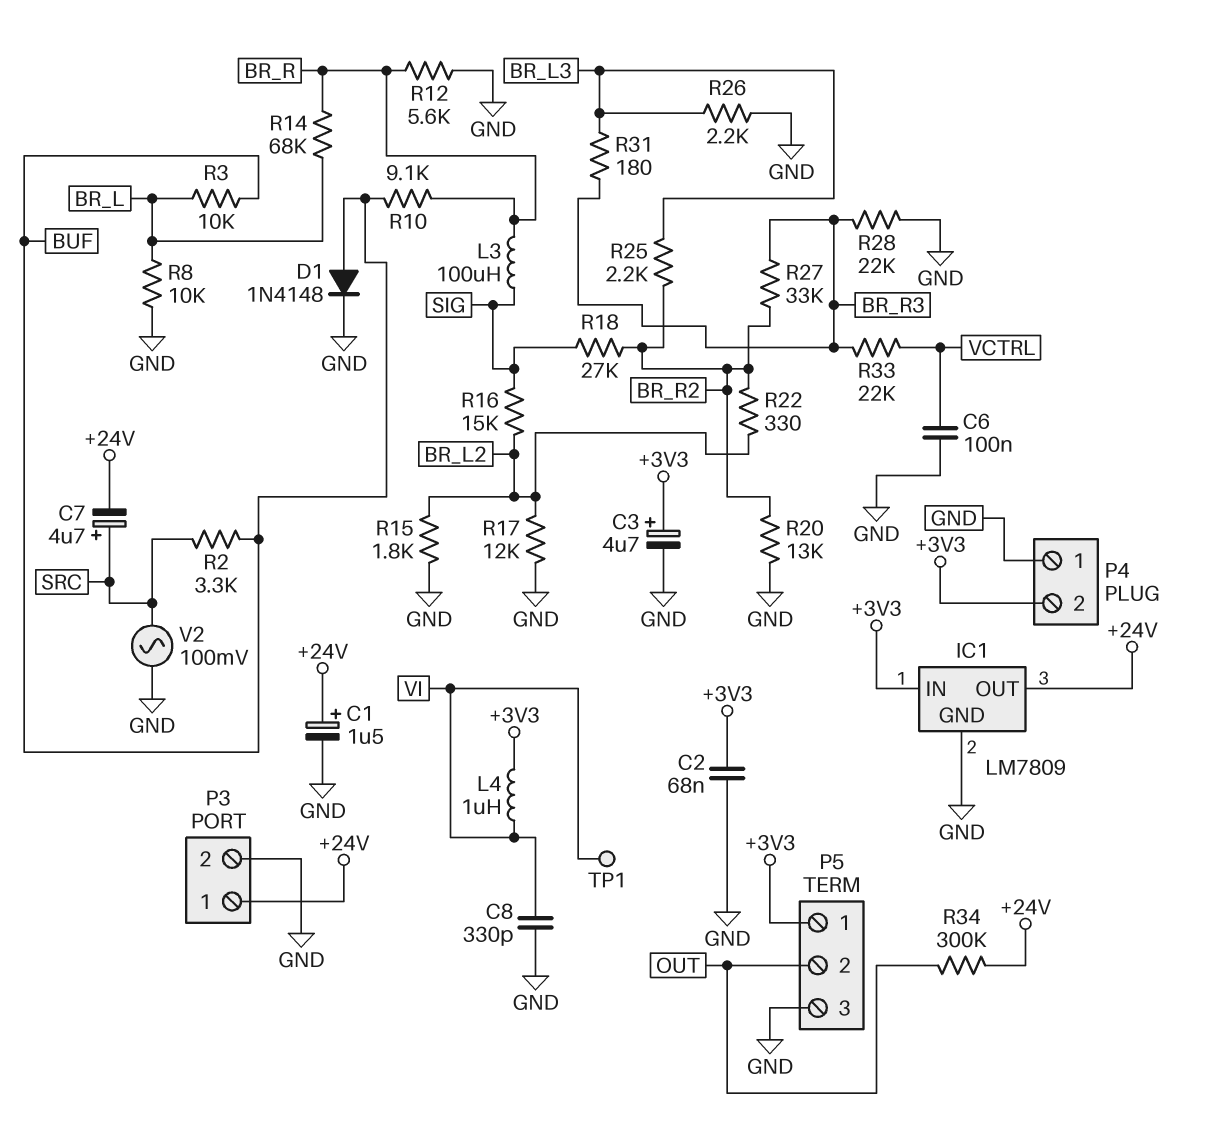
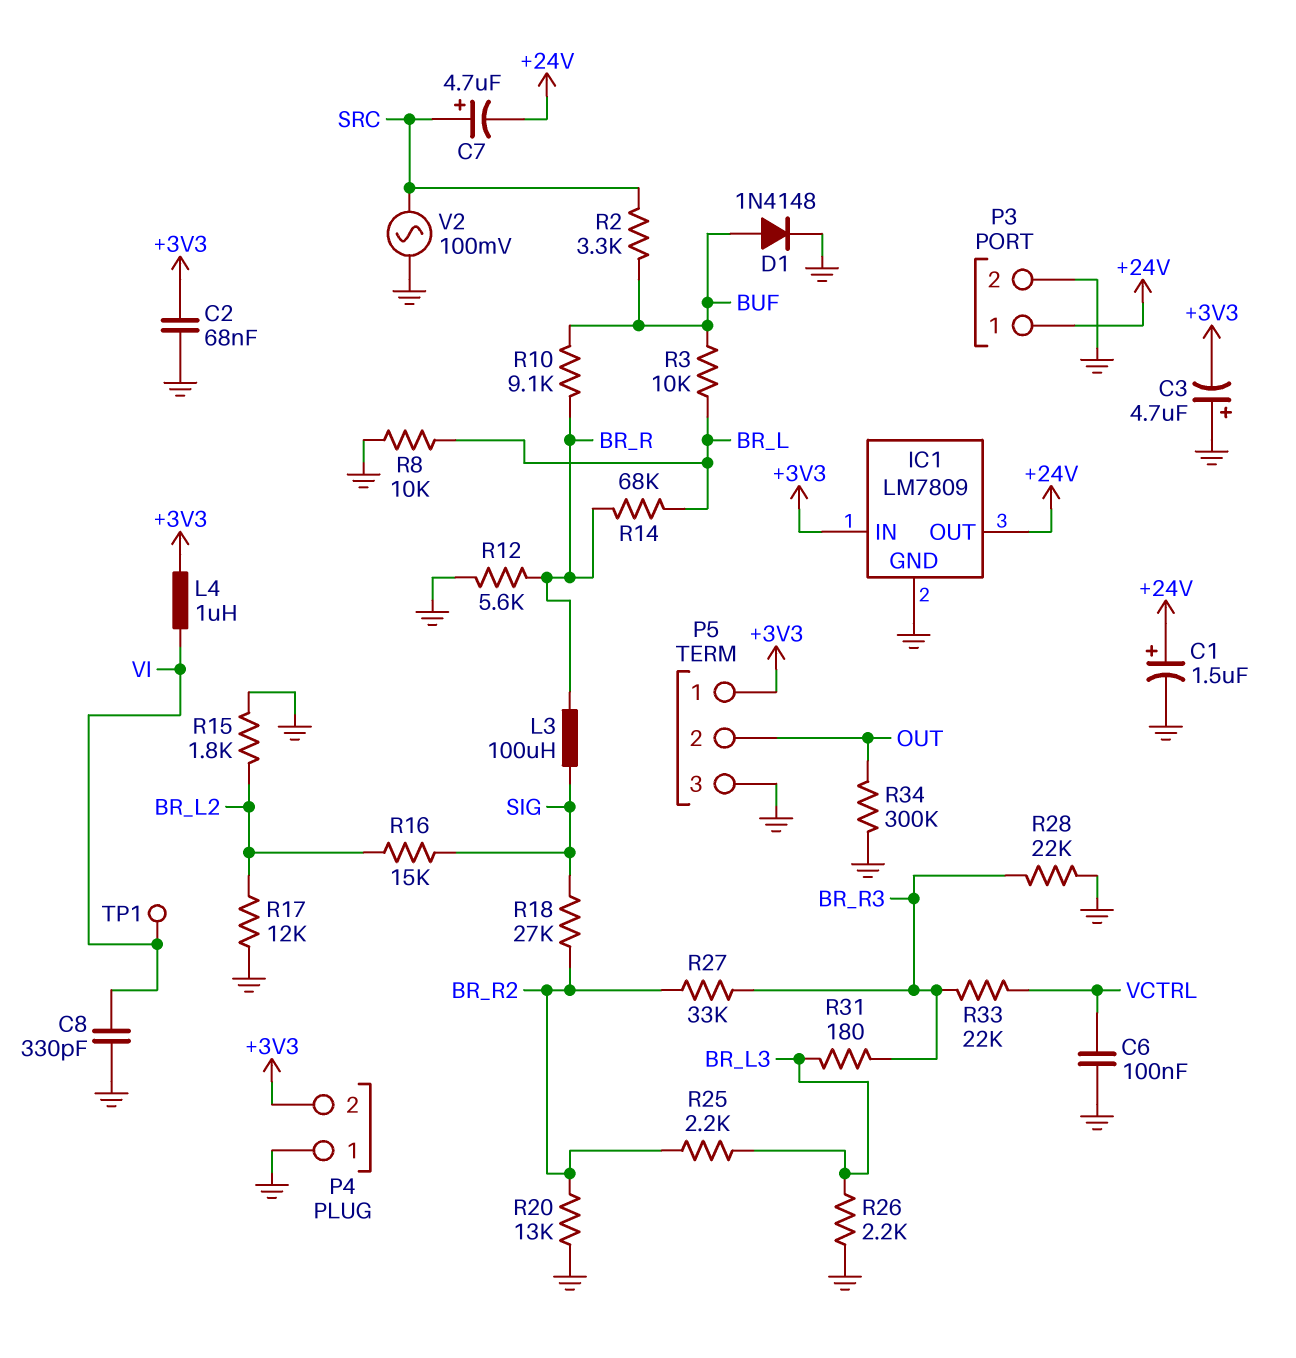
C3: 4.7uF (plus +3V3, minus GND) -> 4.7uF (plus GND, minus +3V3)
R22: 330 (BR_L2, BR_R2) -> none
R34: 300k (+24V, OUT) -> 300k (GND, OUT)

